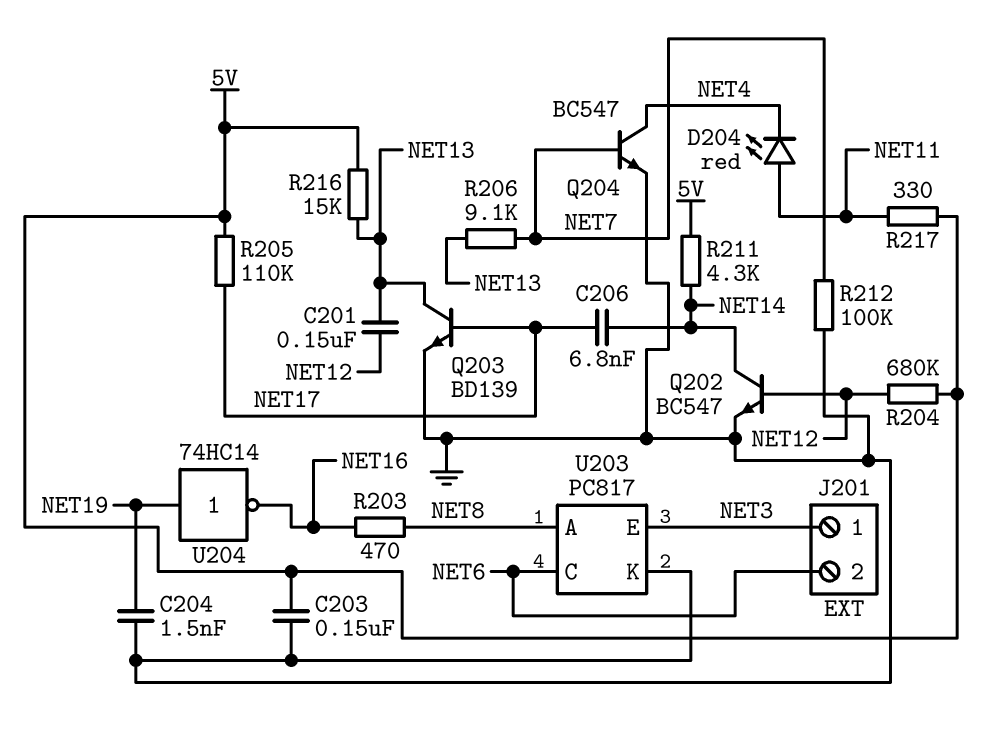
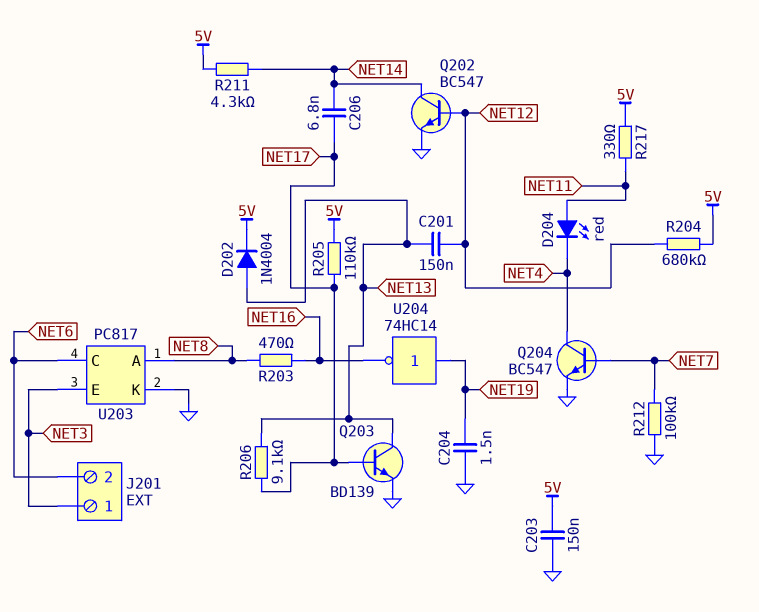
D202: none -> diode 1N4004 (A NET13, K 5V)
R206: 9.1k (NET7, NET13) -> 9.1k (NET13, NET17)
R216: 15k (5V, NET13) -> none

